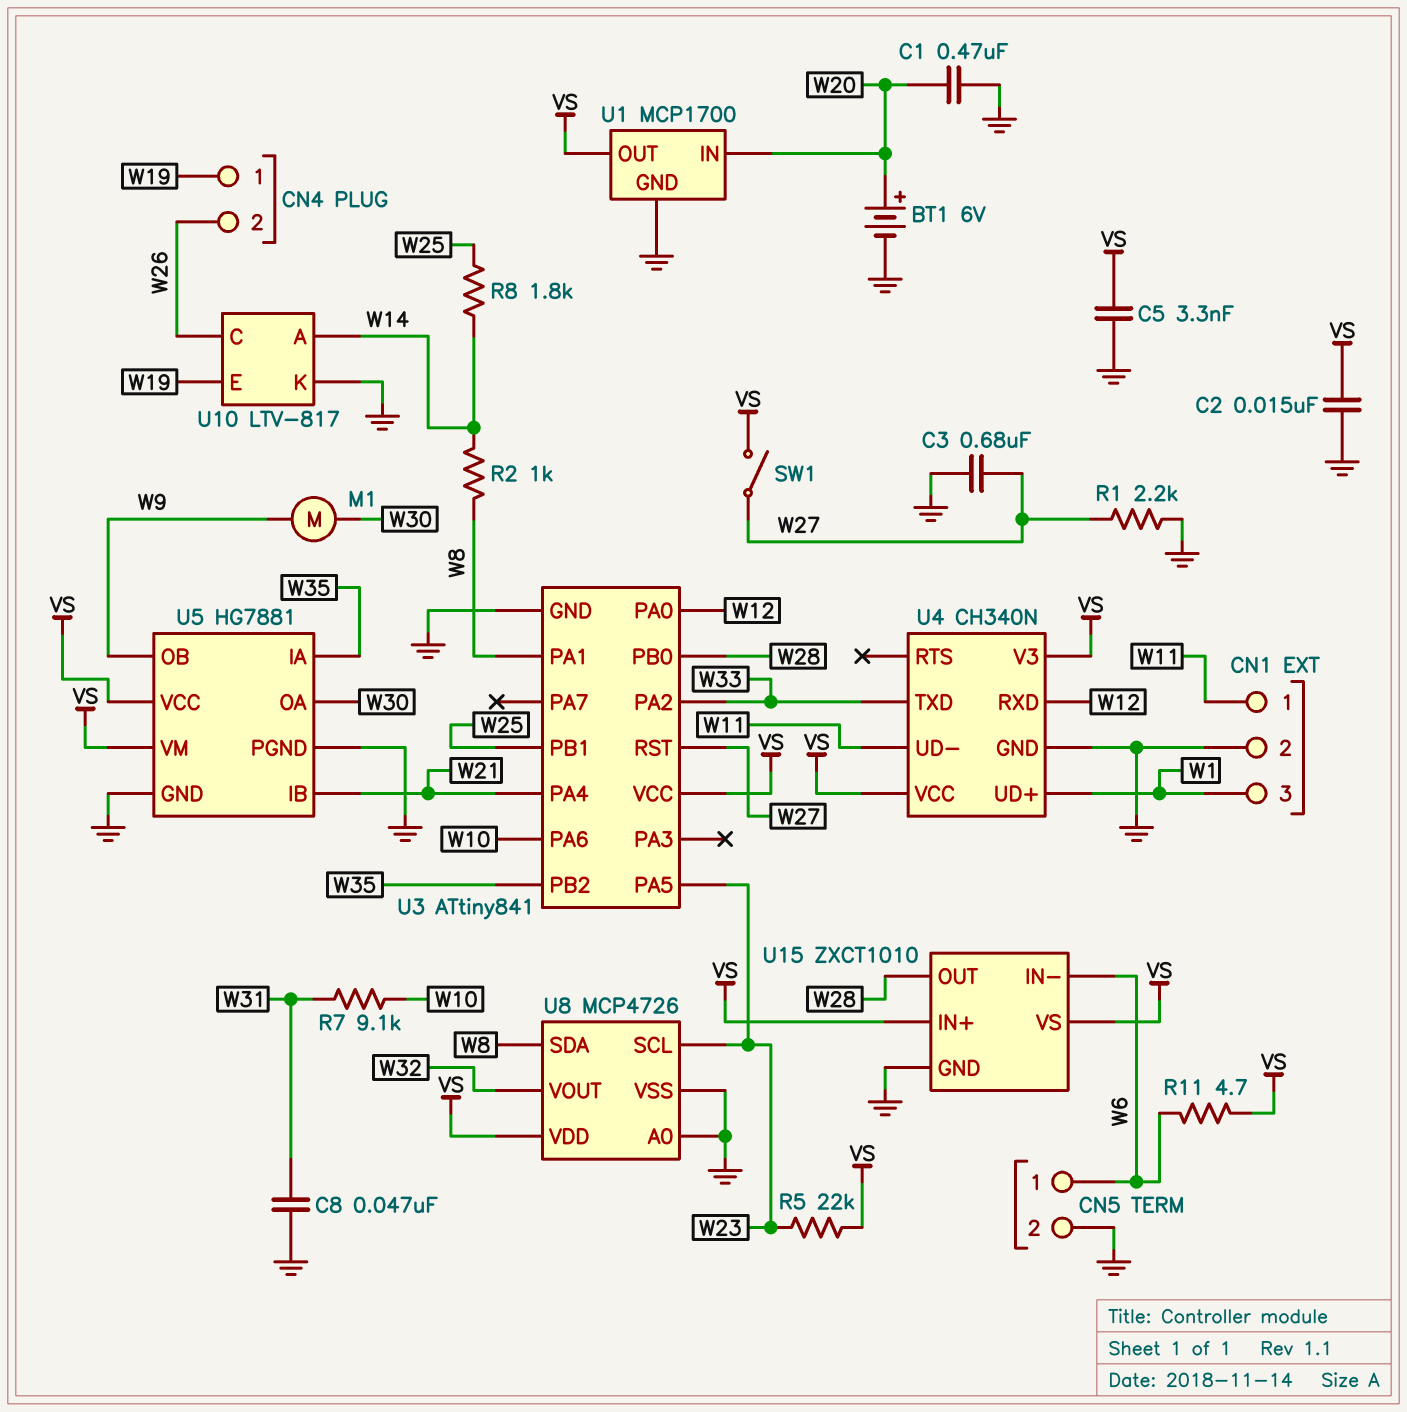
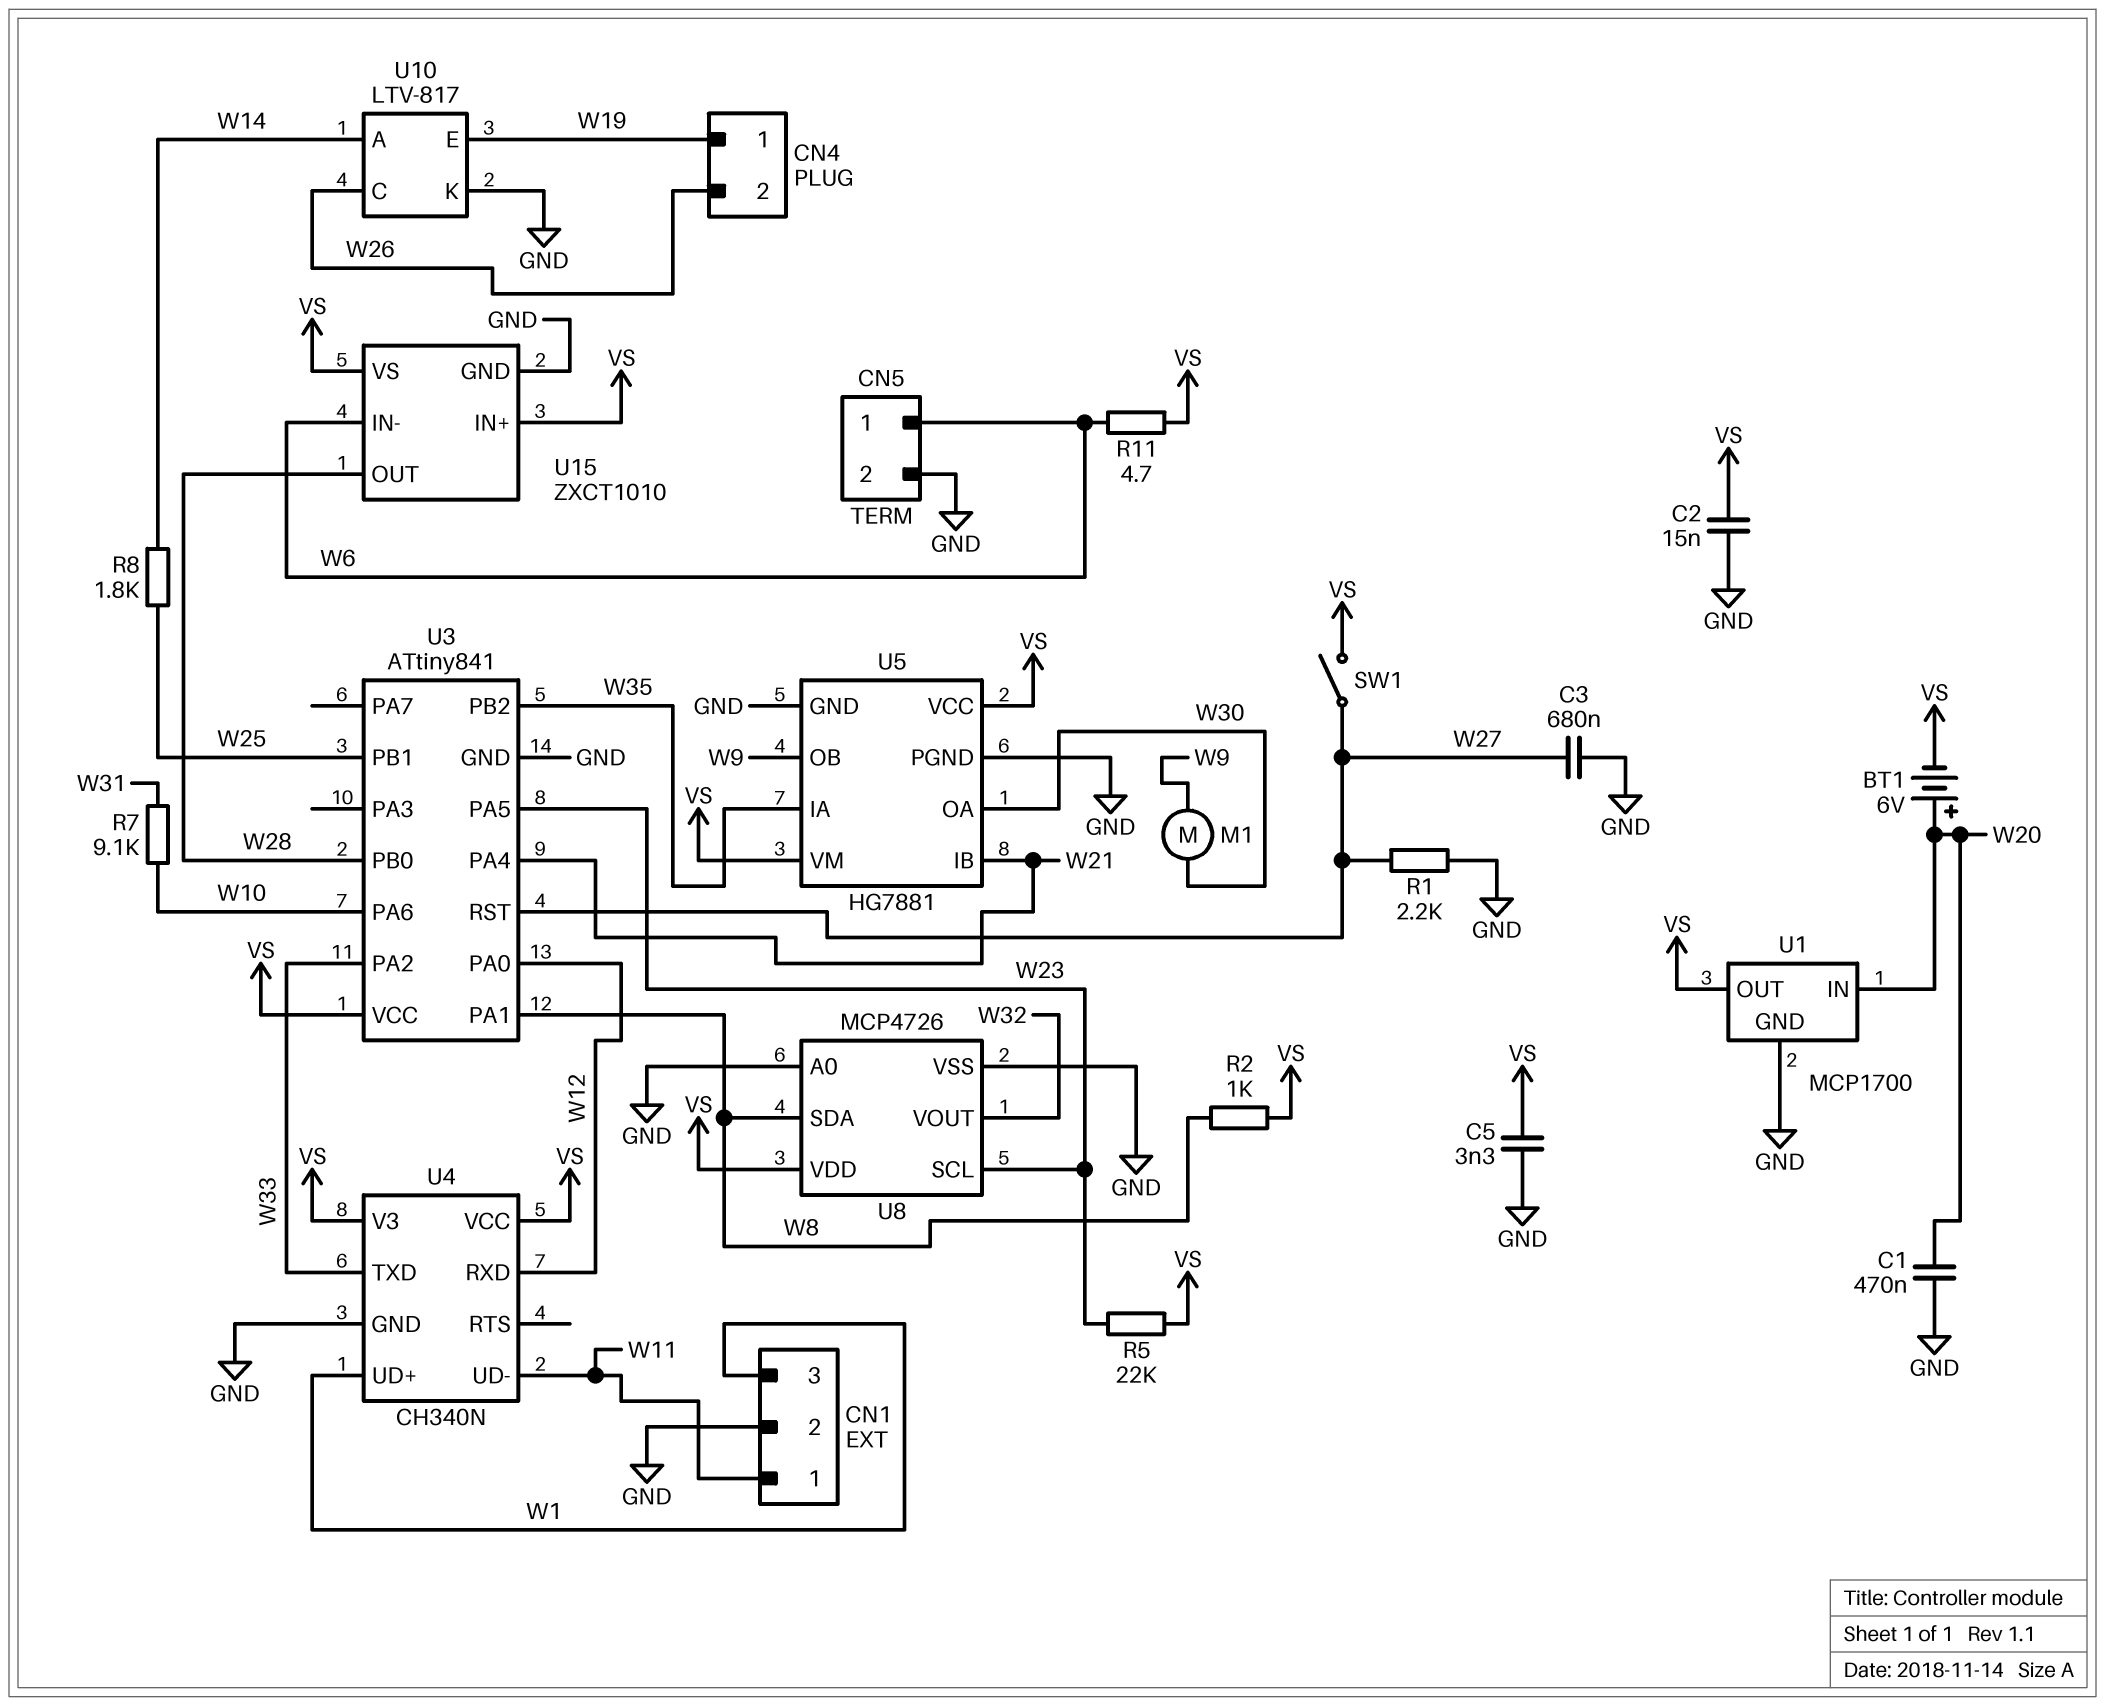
BT1: 6V (plus W20, minus GND) -> 6V (plus W20, minus VS)
C8: 47nF (GND, W31) -> none
R2: 1k (W8, W14) -> 1k (VS, W8)

